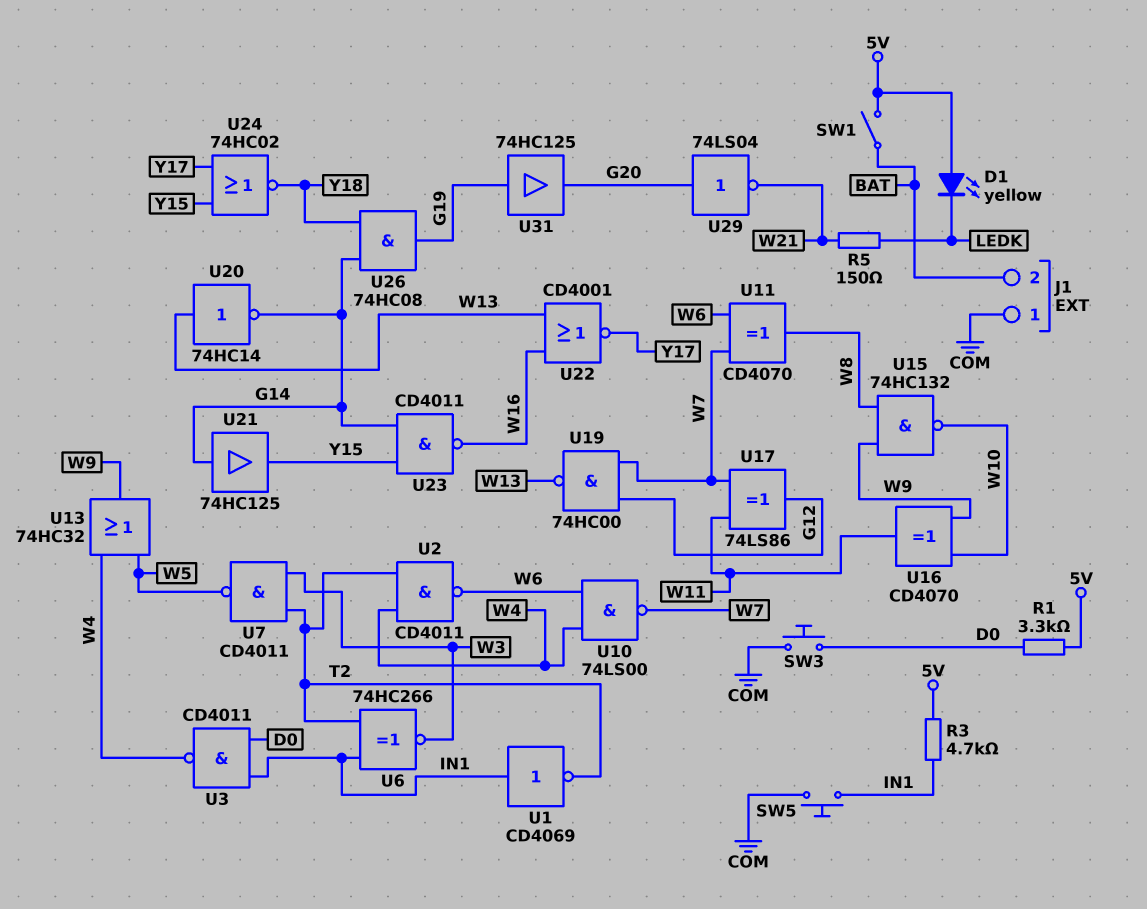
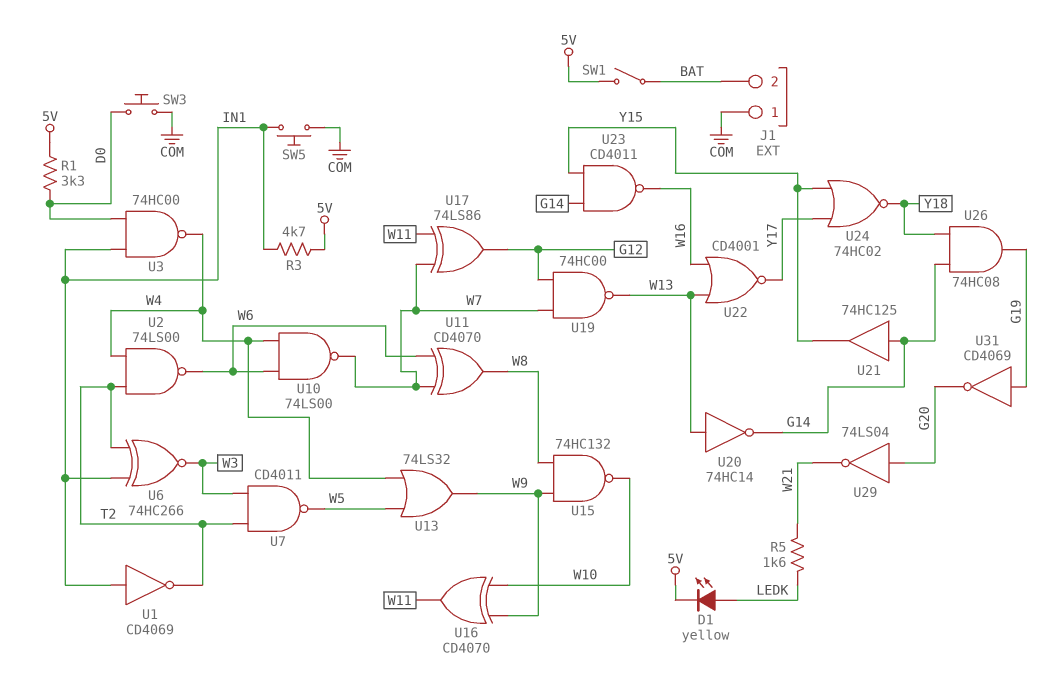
D1: LED yellow (A 5V, K LEDK) -> LED yellow (A LEDK, K 5V)
R5: 150 (LEDK, W21) -> 1.6k (LEDK, W21)
U2: NAND CD4011 (in T2, in W4, out W6) -> NAND 74LS00 (in T2, in W4, out W6)
U3: NAND CD4011 (in D0, in IN1, out W4) -> NAND 74HC00 (in D0, in IN1, out W4)
U13: OR 74HC32 (in W4, in W5, out W9) -> OR 74LS32 (in W4, in W5, out W9)
U31: buffer 74HC125 (in G19, out G20) -> NOT CD4069 (in G19, out G20)

